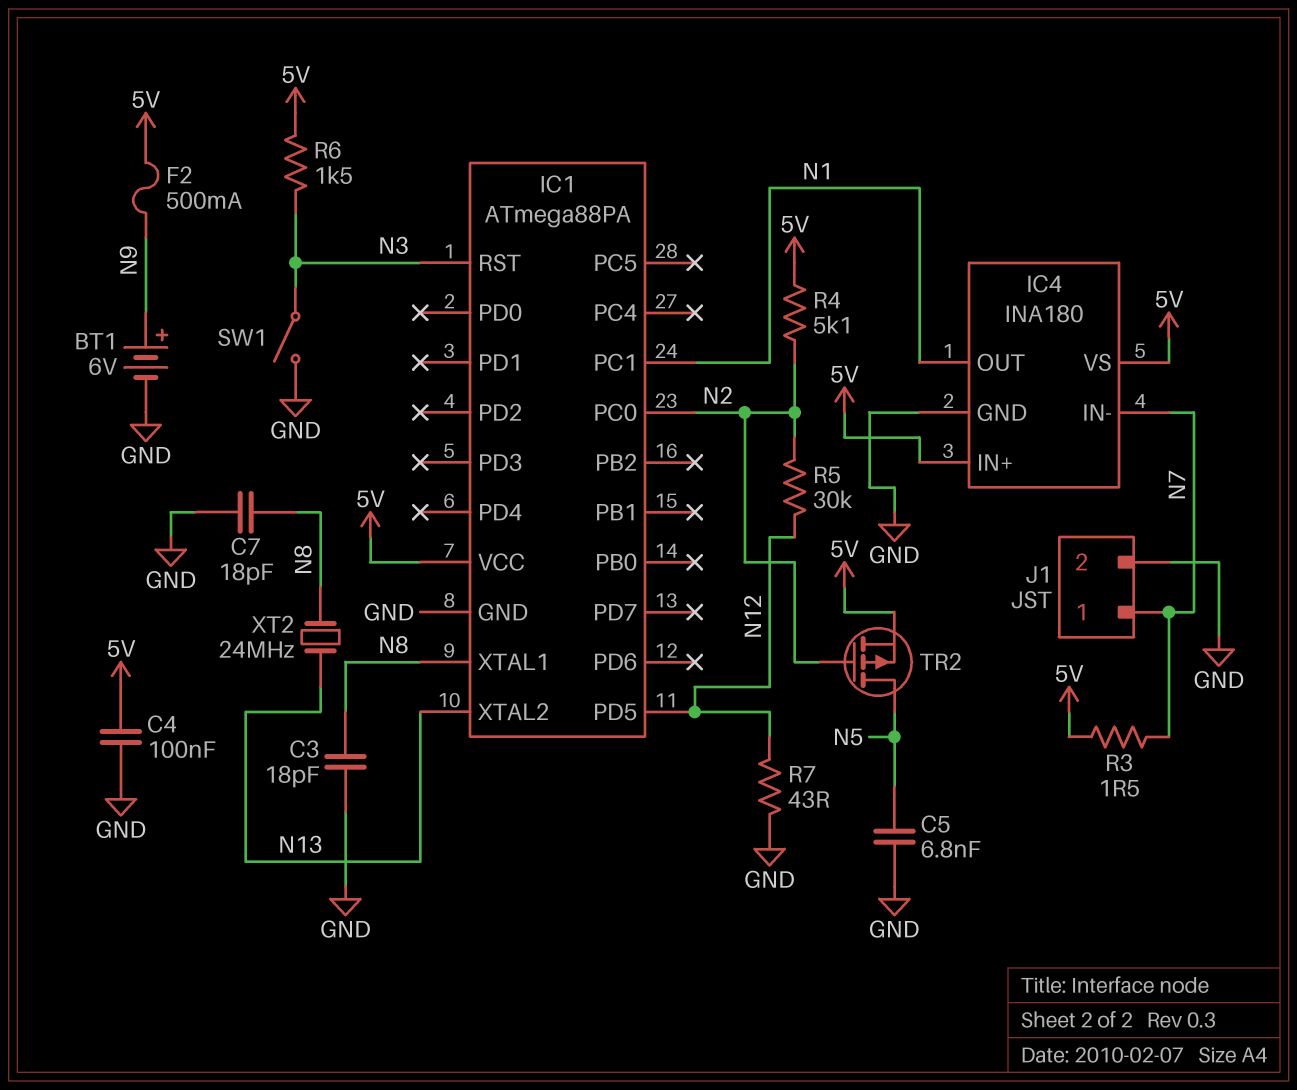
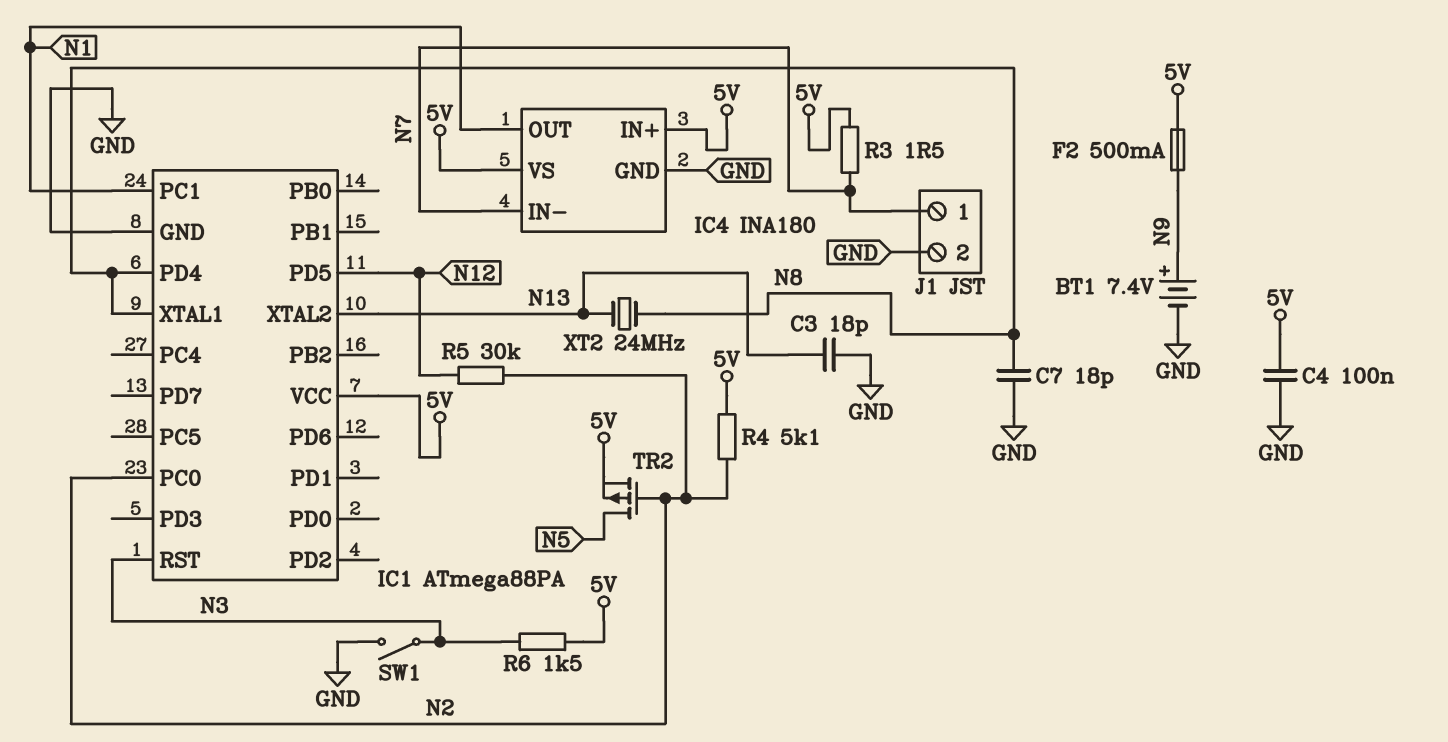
BT1: 6V (plus N9, minus GND) -> 7.4V (plus N9, minus GND)
C3: 18pF (GND, N8) -> 18pF (GND, N13)
C5: 6.8nF (GND, N5) -> none
IC1 pin PD4: none -> N8
R7: 43 (GND, N12) -> none

